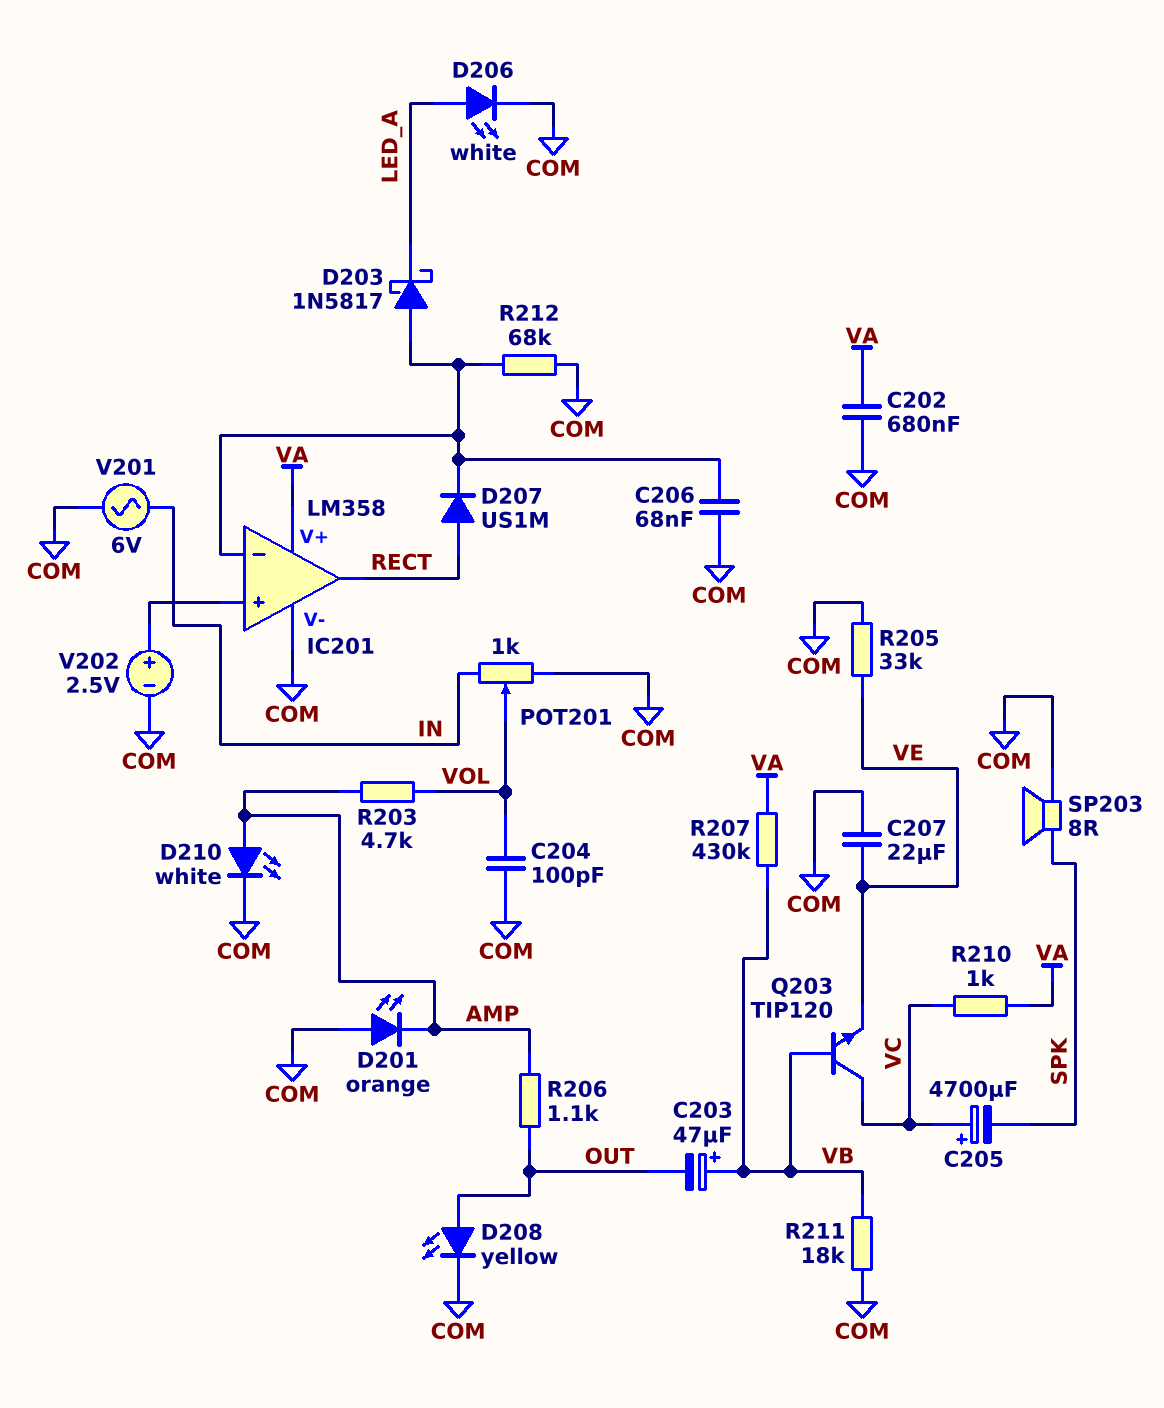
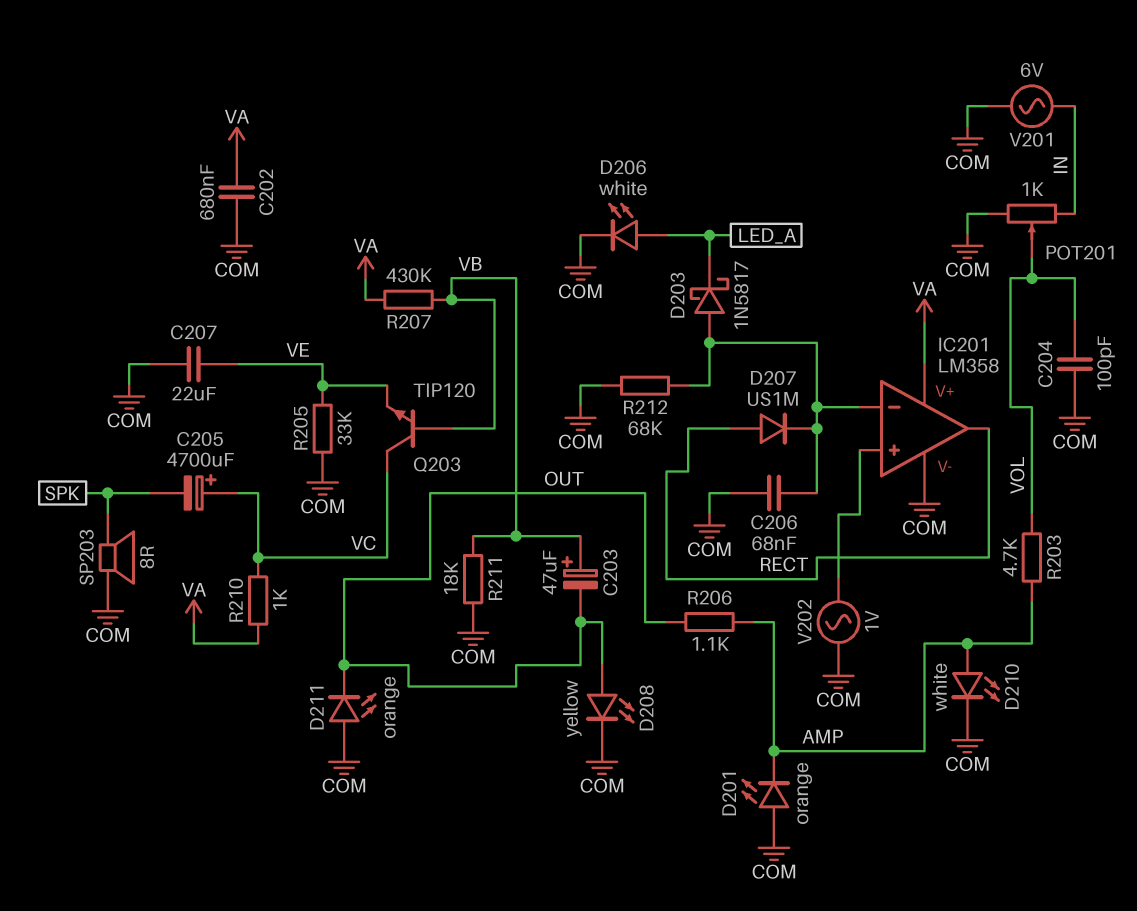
D211: none -> LED orange (A COM, K OUT)
V202: 2.5V (plus IC201/in+, minus COM) -> AC 1V (COM, IC201/in+)

